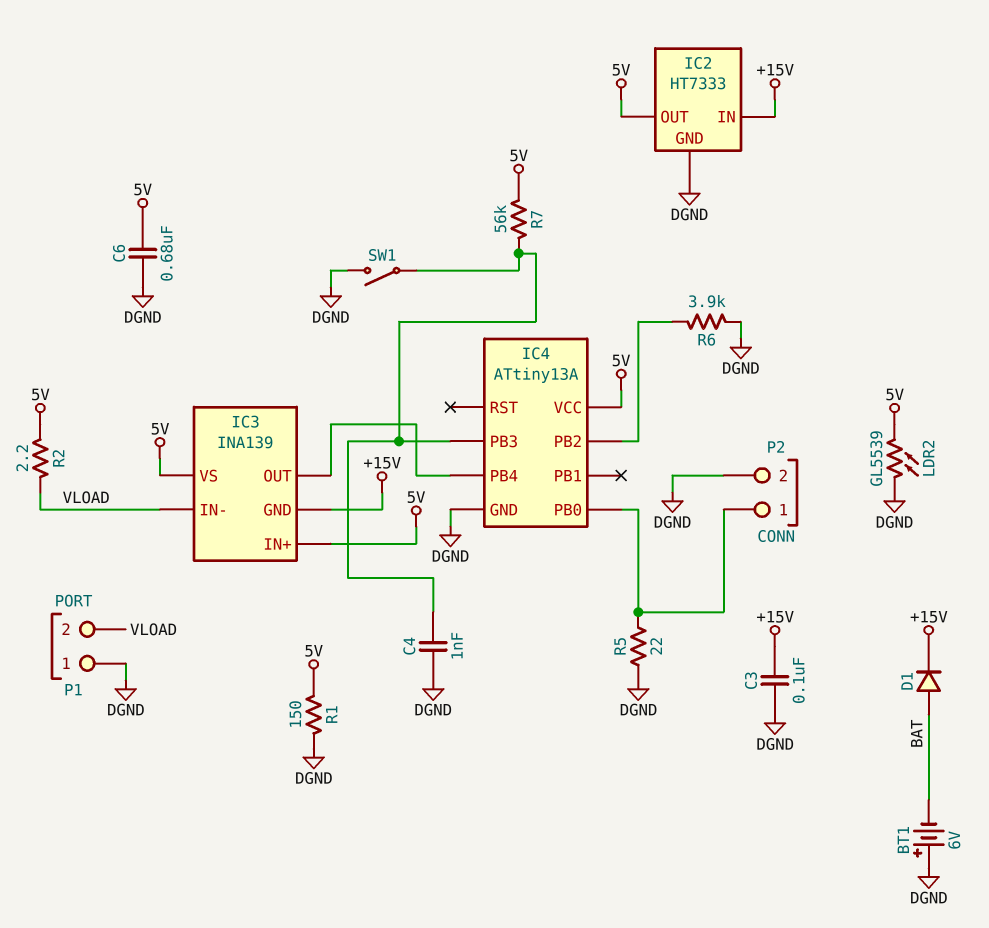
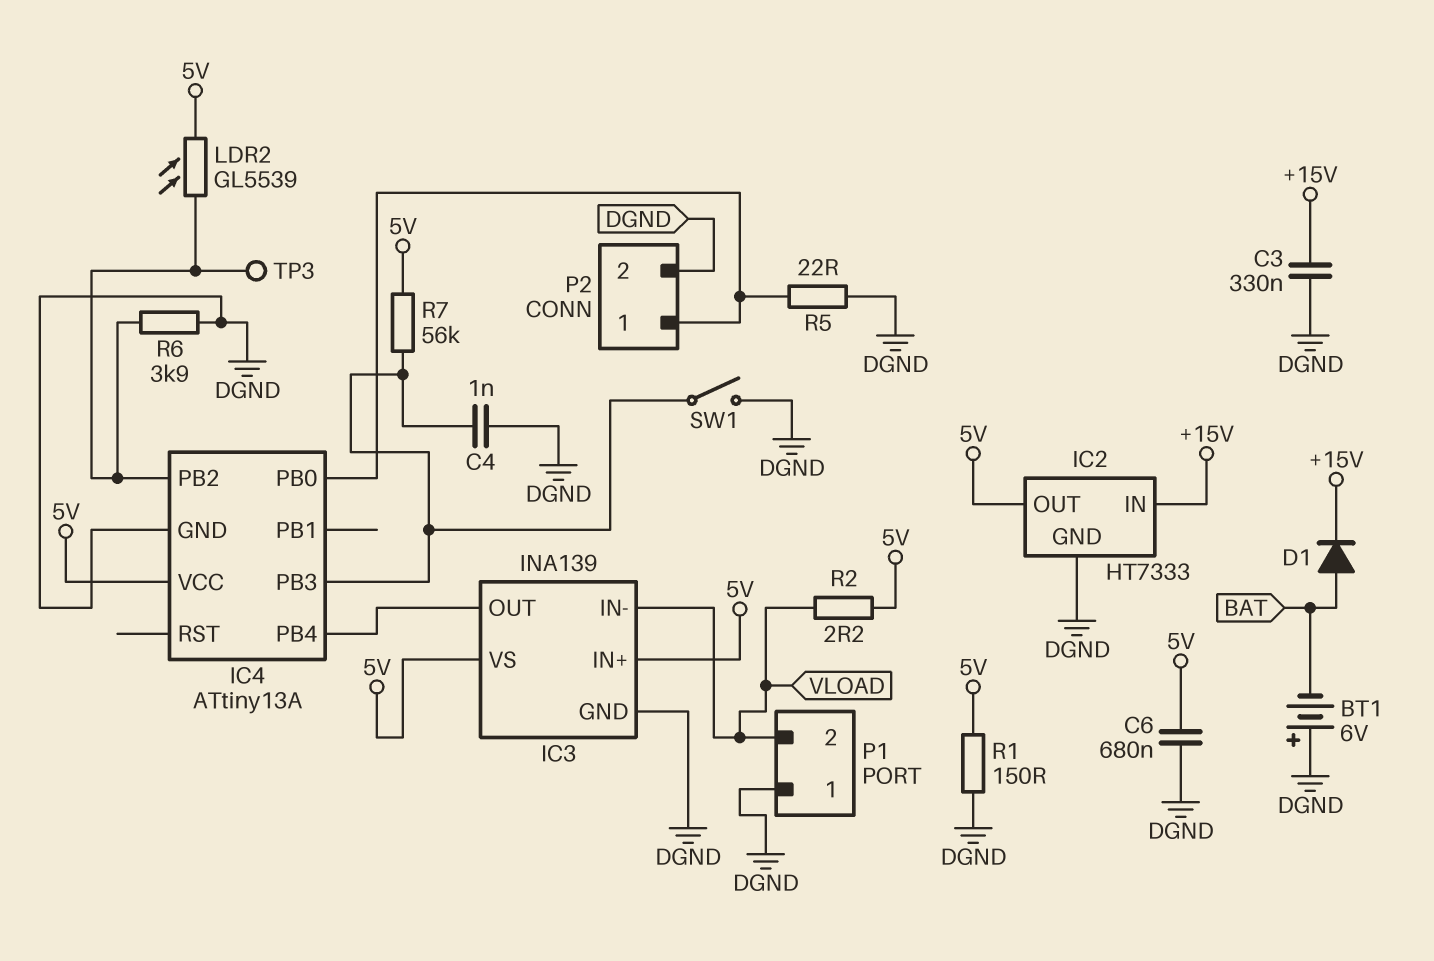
C3: 100nF (+15V, DGND) -> 330nF (+15V, DGND)
IC3 pin GND: +15V -> DGND
LDR2: GL5539 (5V, DGND) -> GL5539 (5V, IC4/PB2)
TP3: none -> test point (IC4/PB2)

